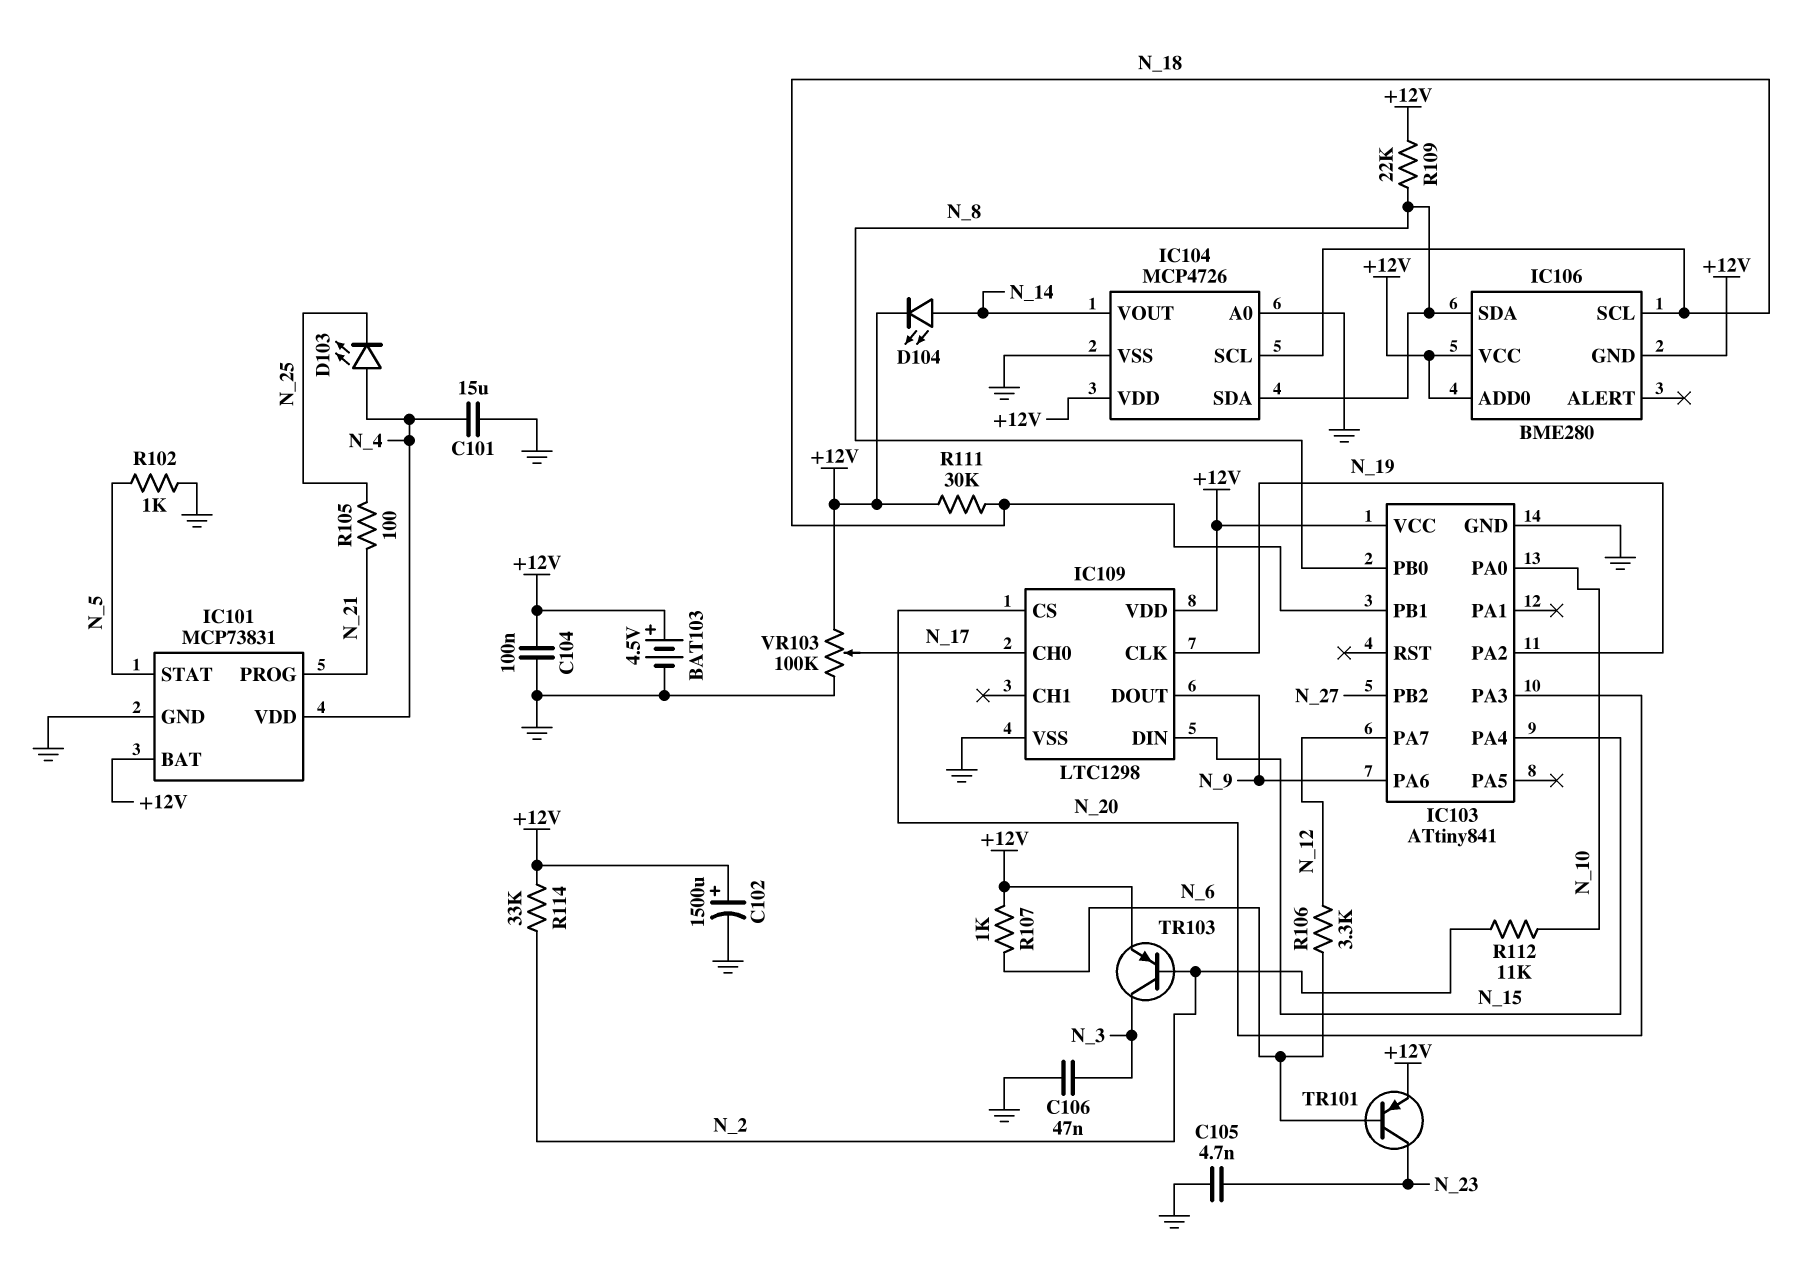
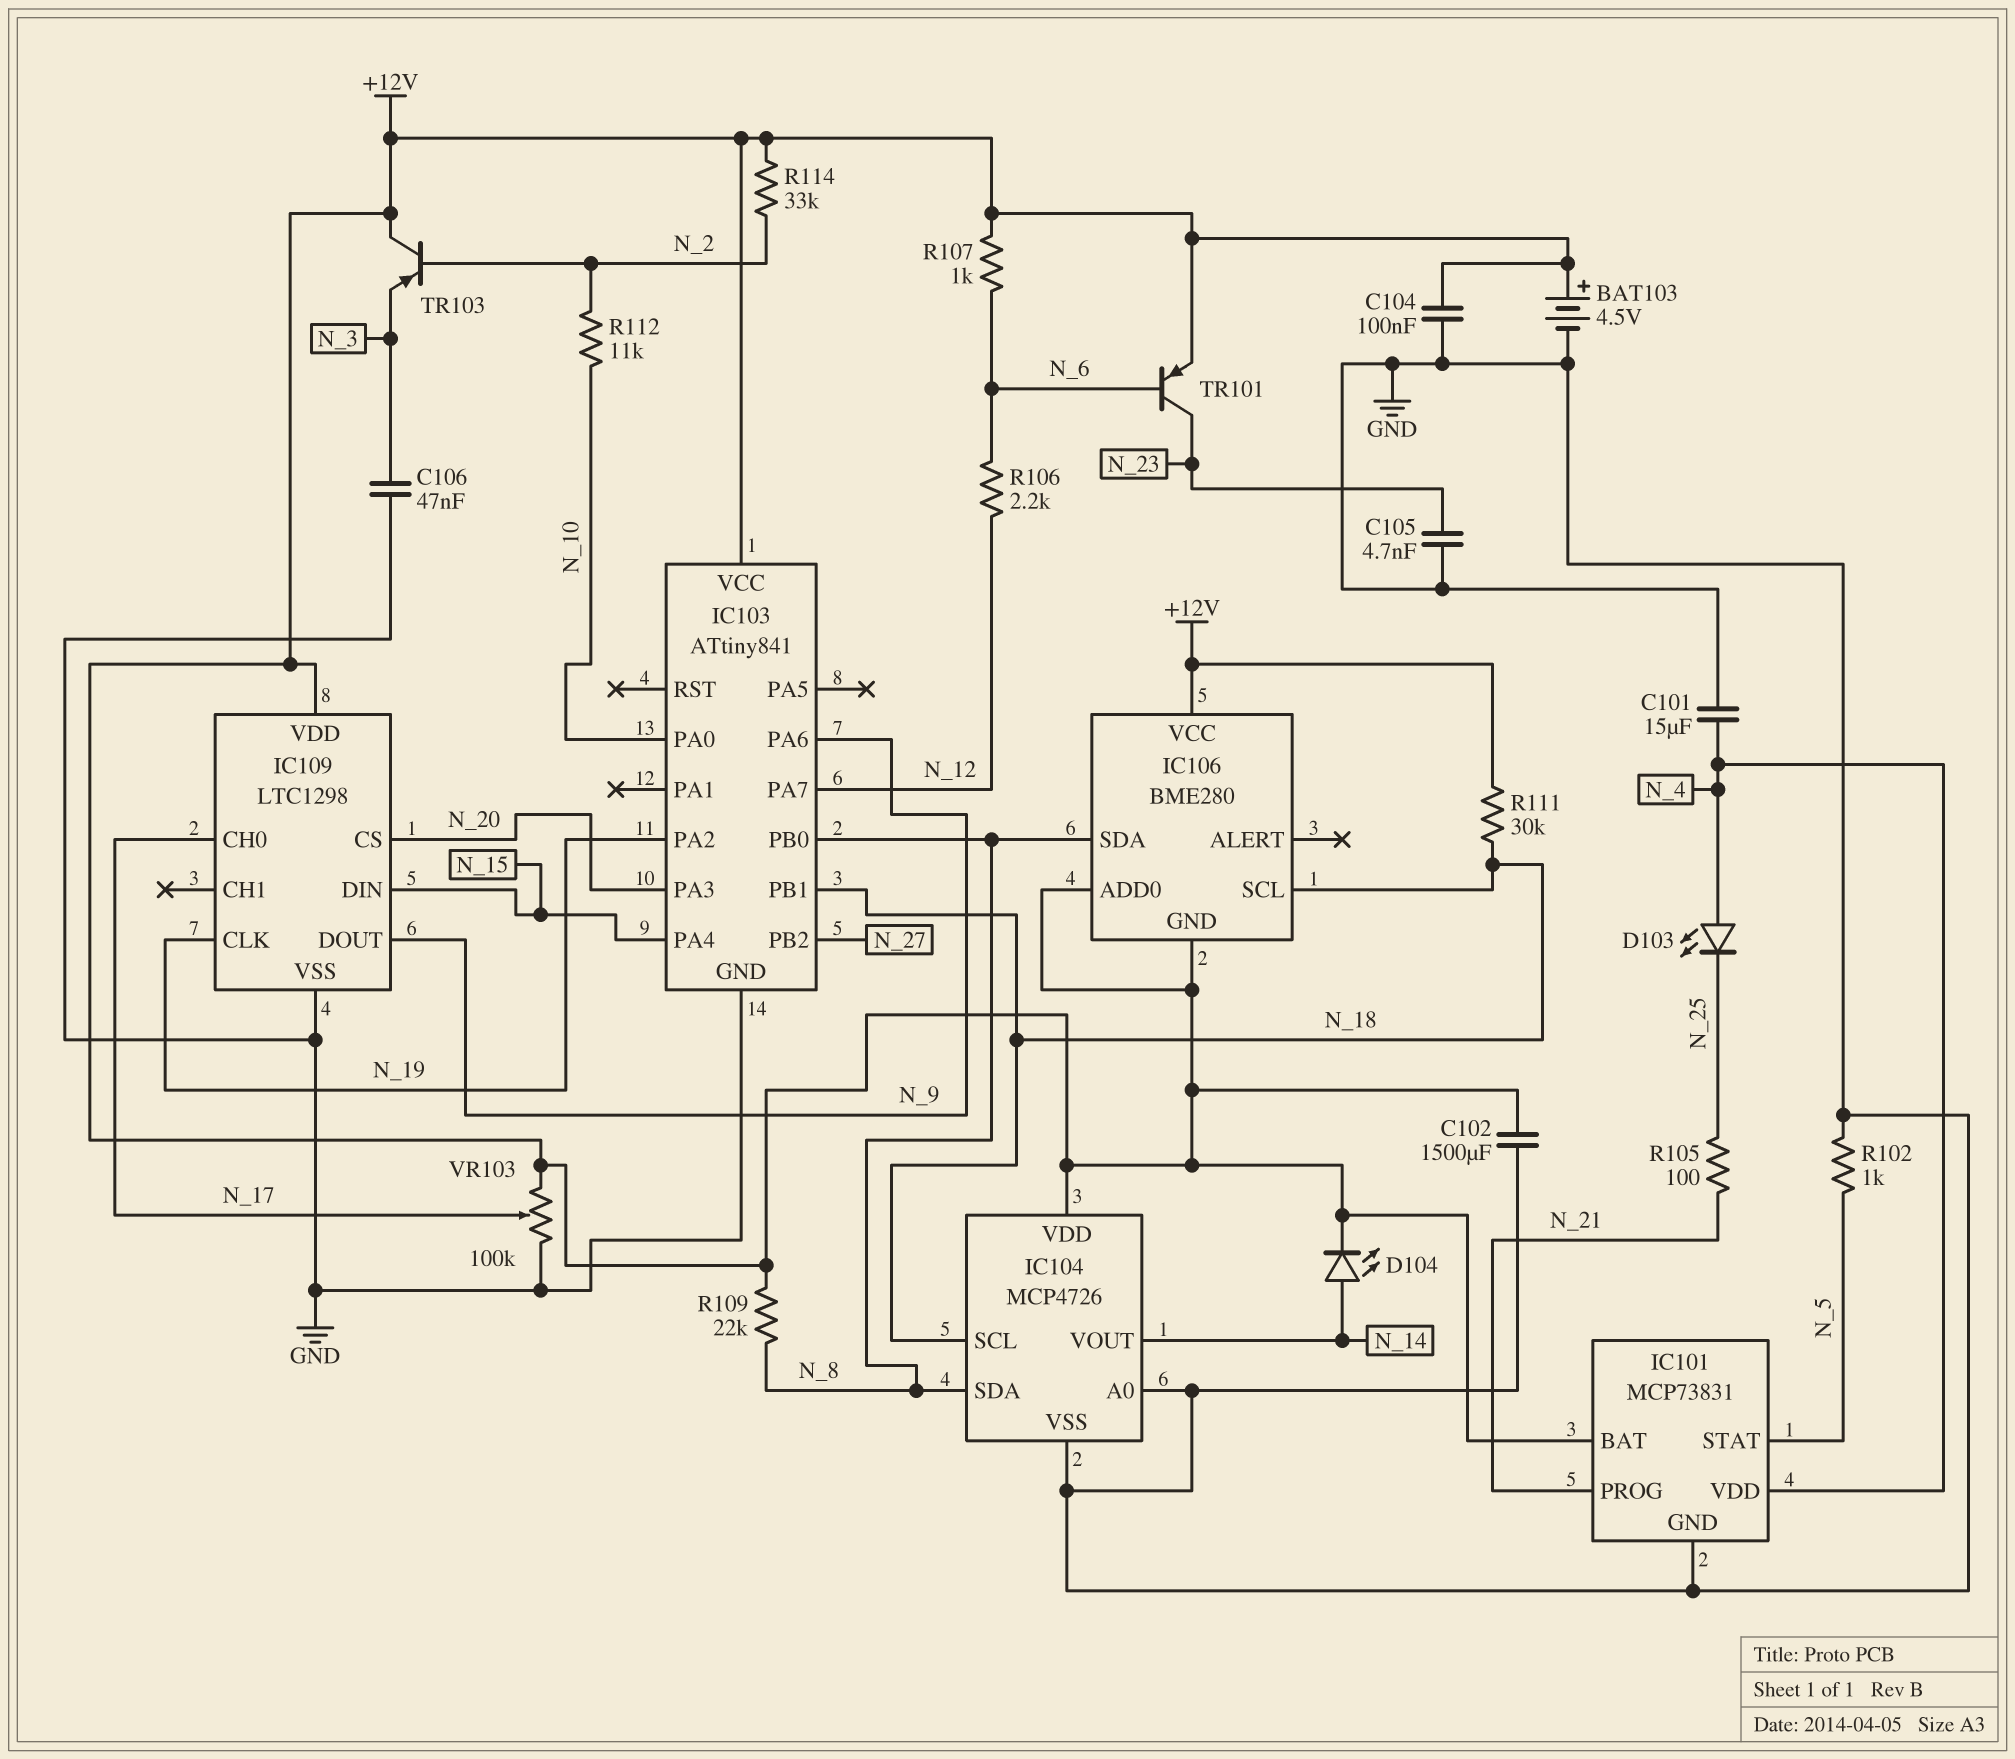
C102: 1500uF (plus +12V, minus GND) -> 1500uF (+12V, GND)
R106: 3.3k (N_6, N_12) -> 2.2k (N_6, N_12)
TR103: PNP (B N_2, C N_3, E +12V) -> PNP (B N_2, C +12V, E N_3)

